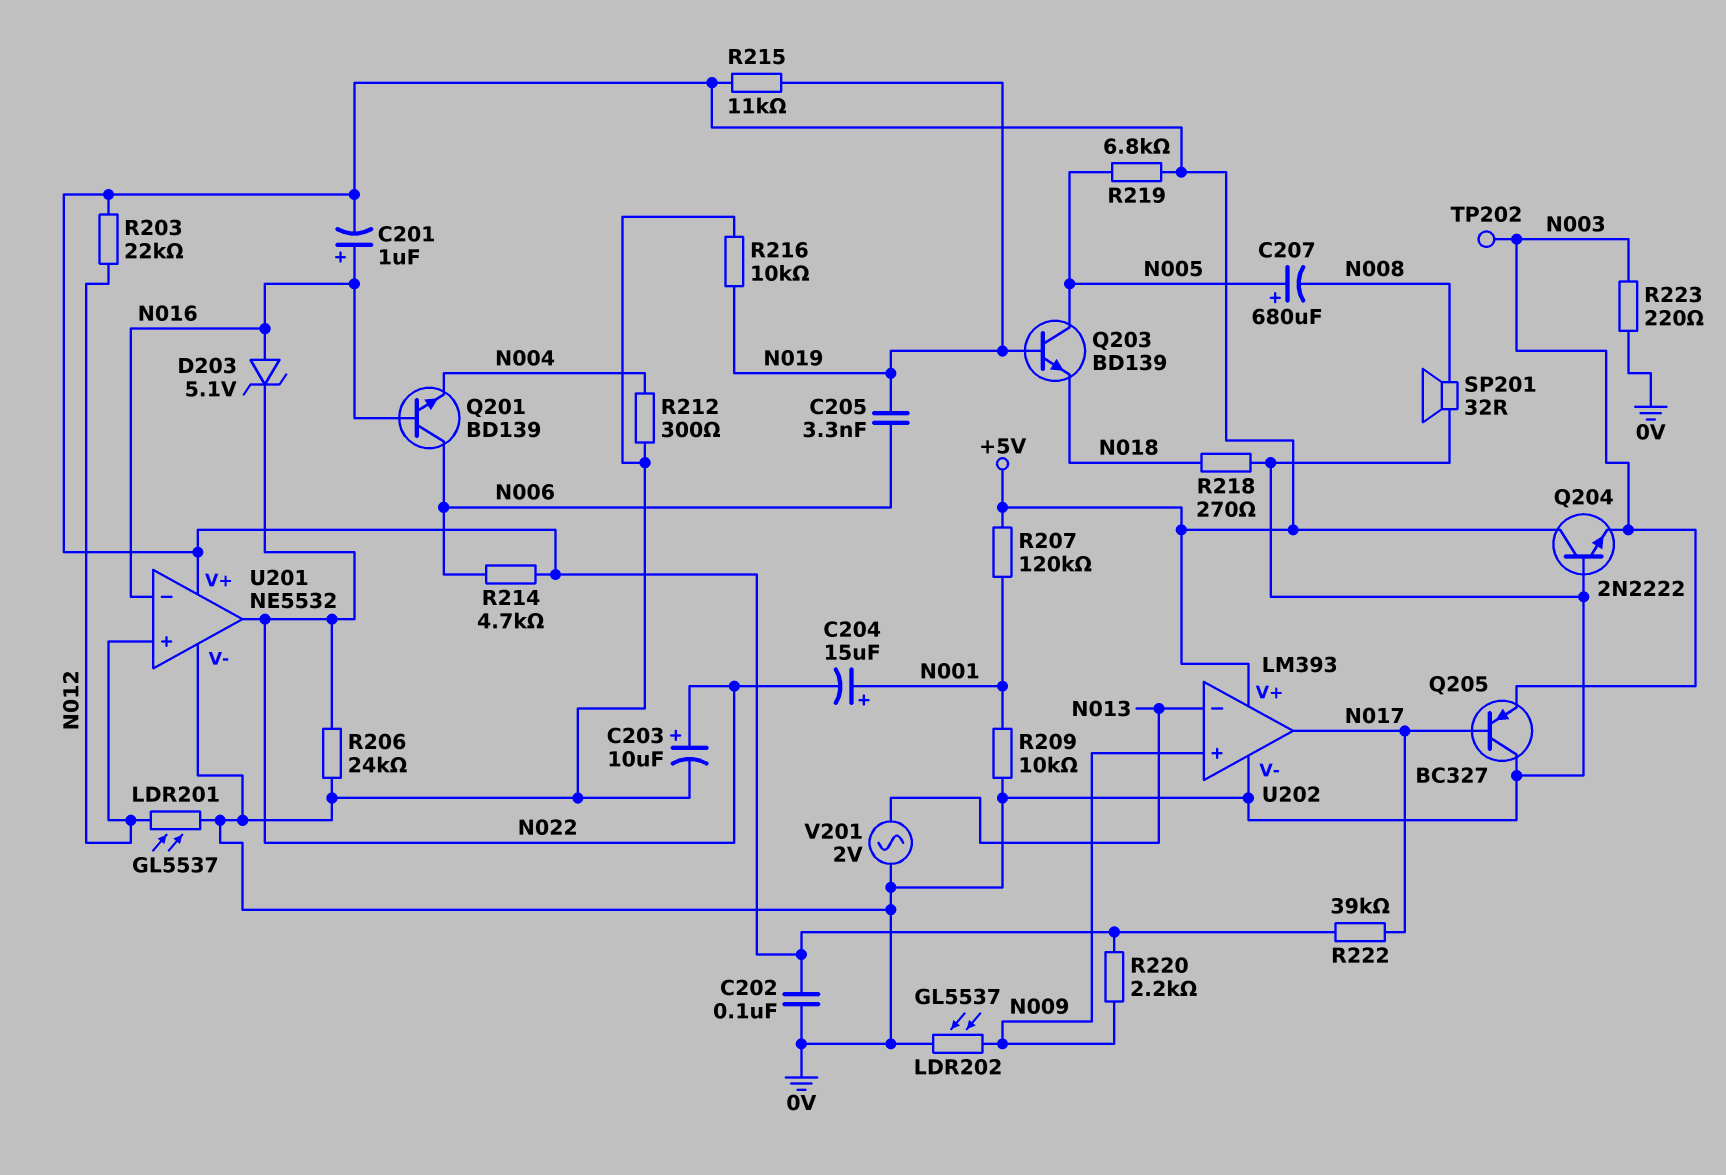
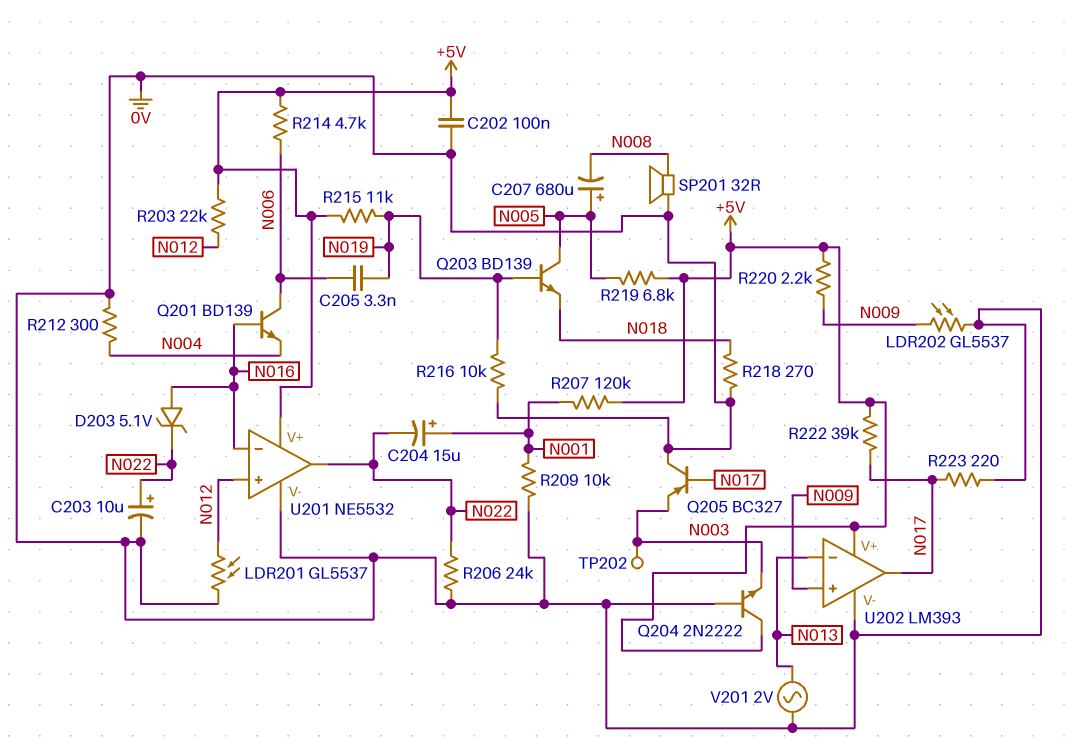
C201: 1uF (plus N016, minus +5V) -> none
R223: 220 (0V, N003) -> 220 (0V, N017)

